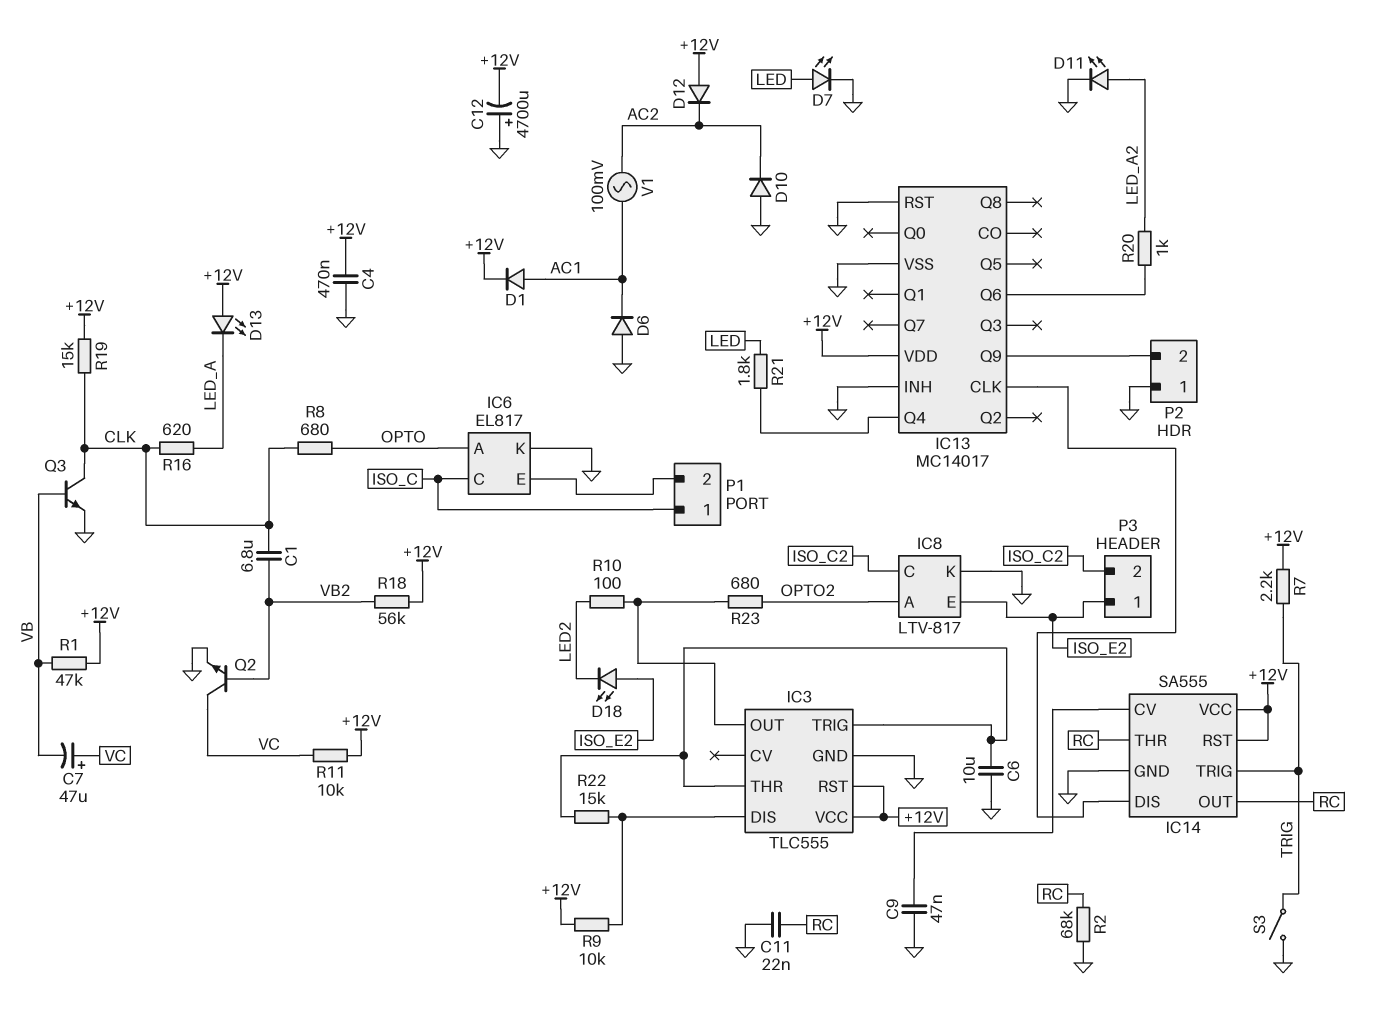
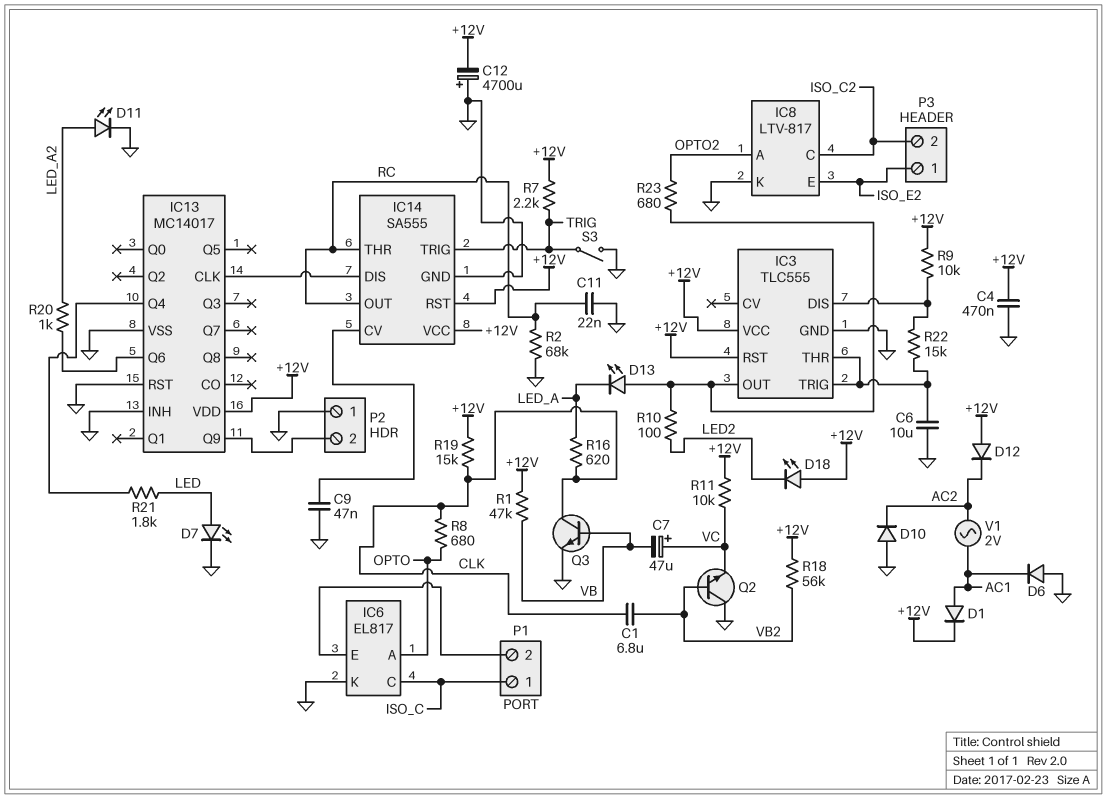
D13: LED (A +12V, K LED_A) -> LED (A IC3/OUT, K LED_A)
D18: LED (A ISO_E2, K LED2) -> LED (A +12V, K LED2)
Q2: NPN (B VB2, C VC, E GND) -> NPN (B VB2, C GND, E VC)
V1: AC 100mV (AC1, AC2) -> AC 2V (AC1, AC2)

